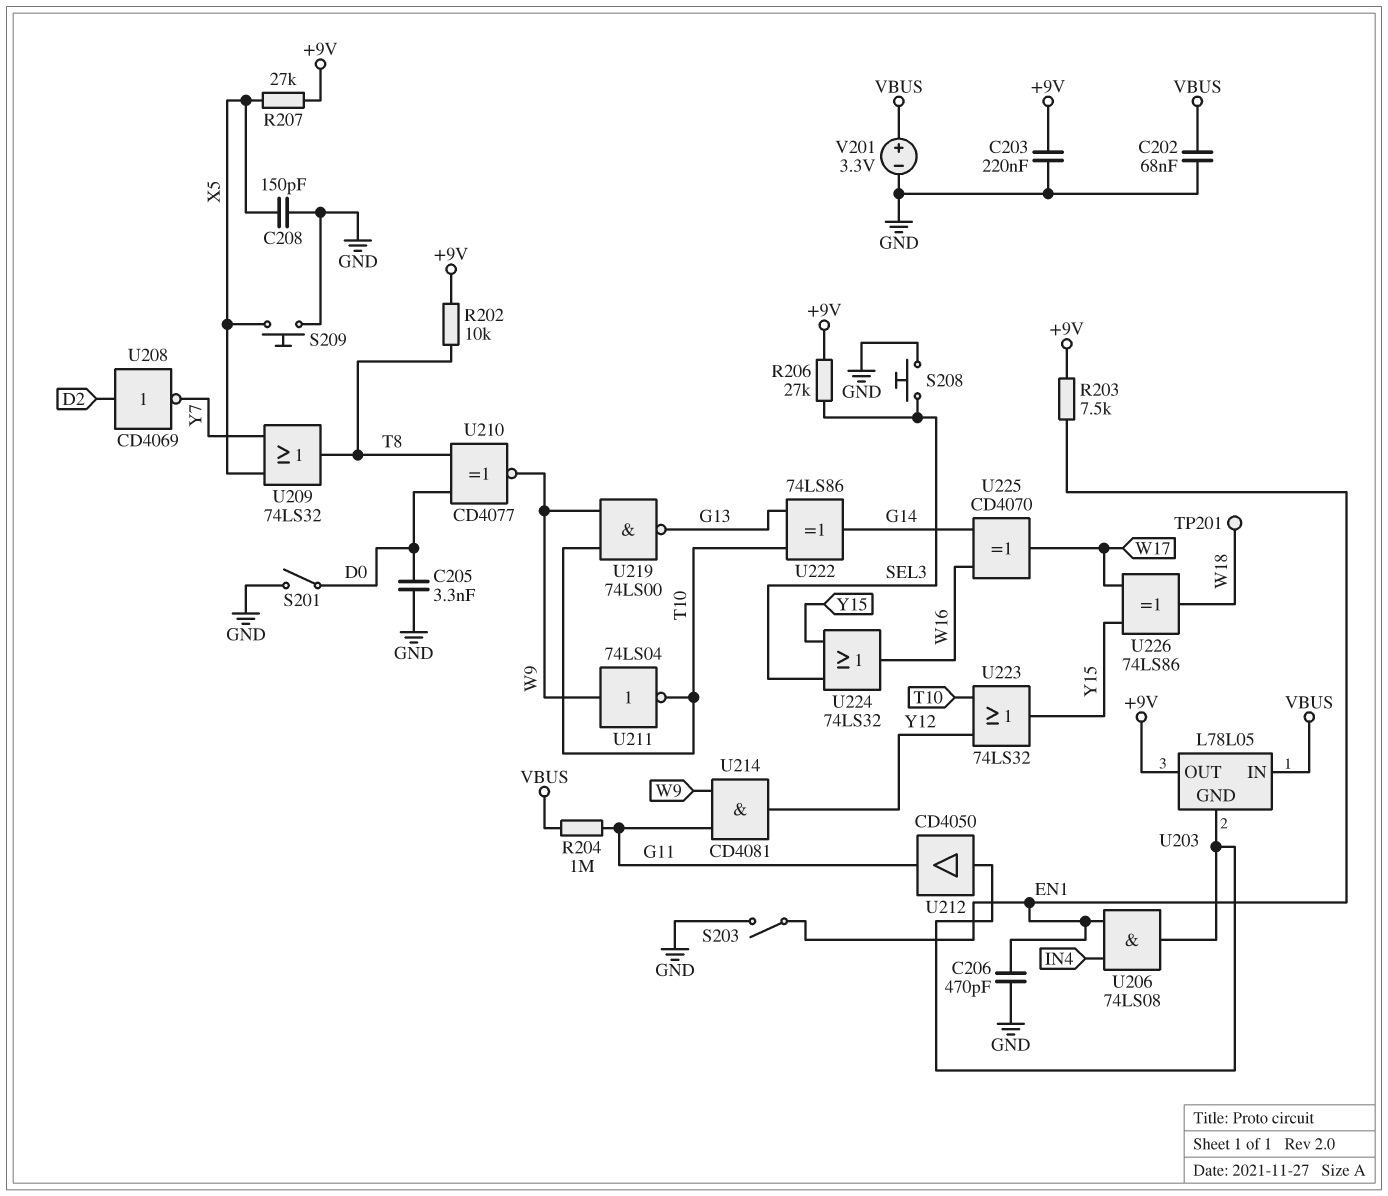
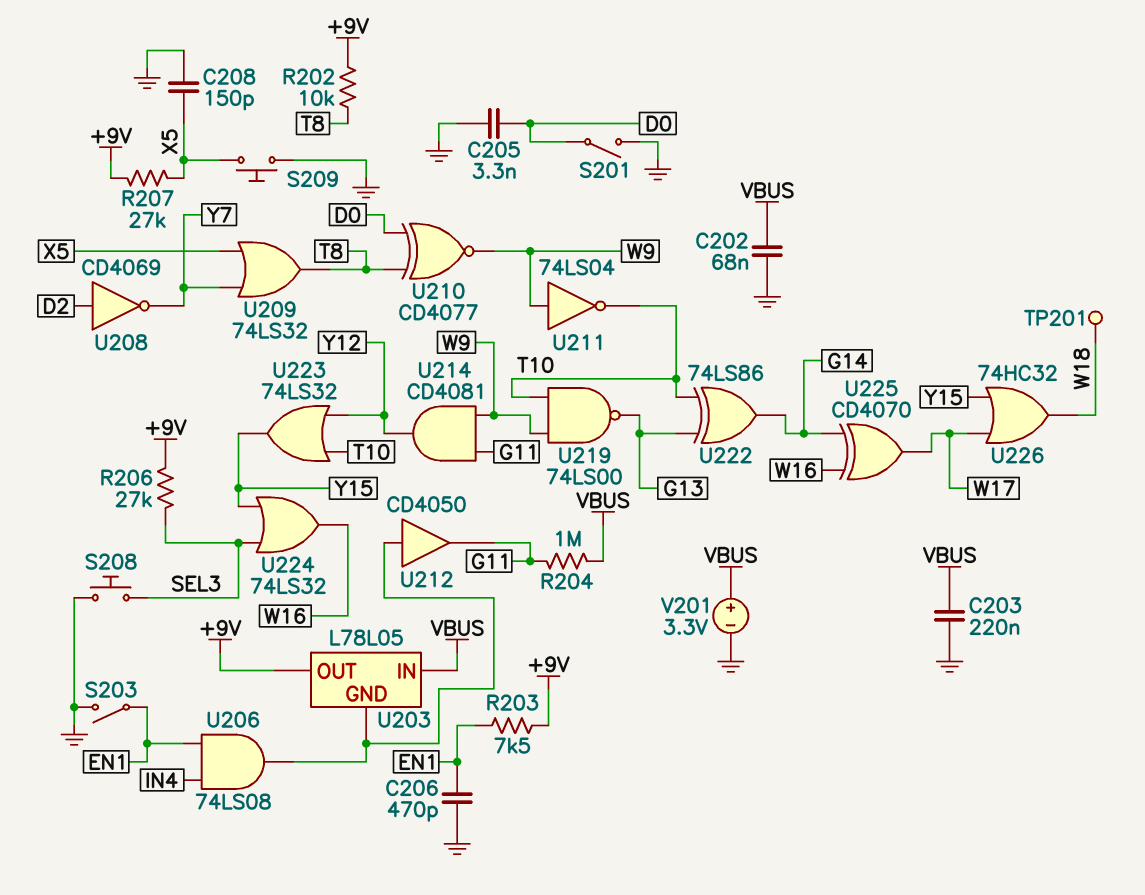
C203: 220nF (+9V, GND) -> 220nF (GND, VBUS)
U226: XOR 74LS86 (in W17, in Y15, out W18) -> OR 74HC32 (in W17, in Y15, out W18)

